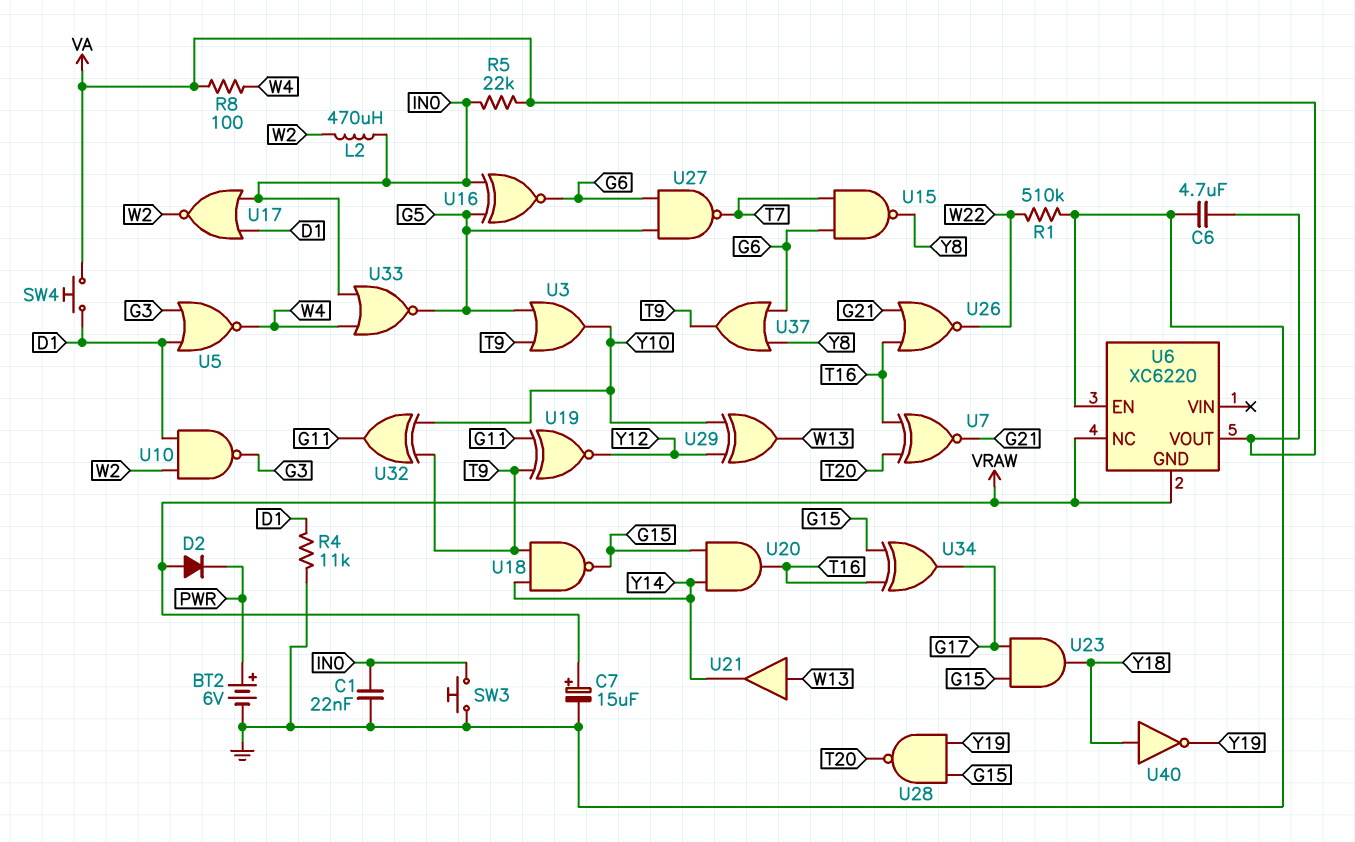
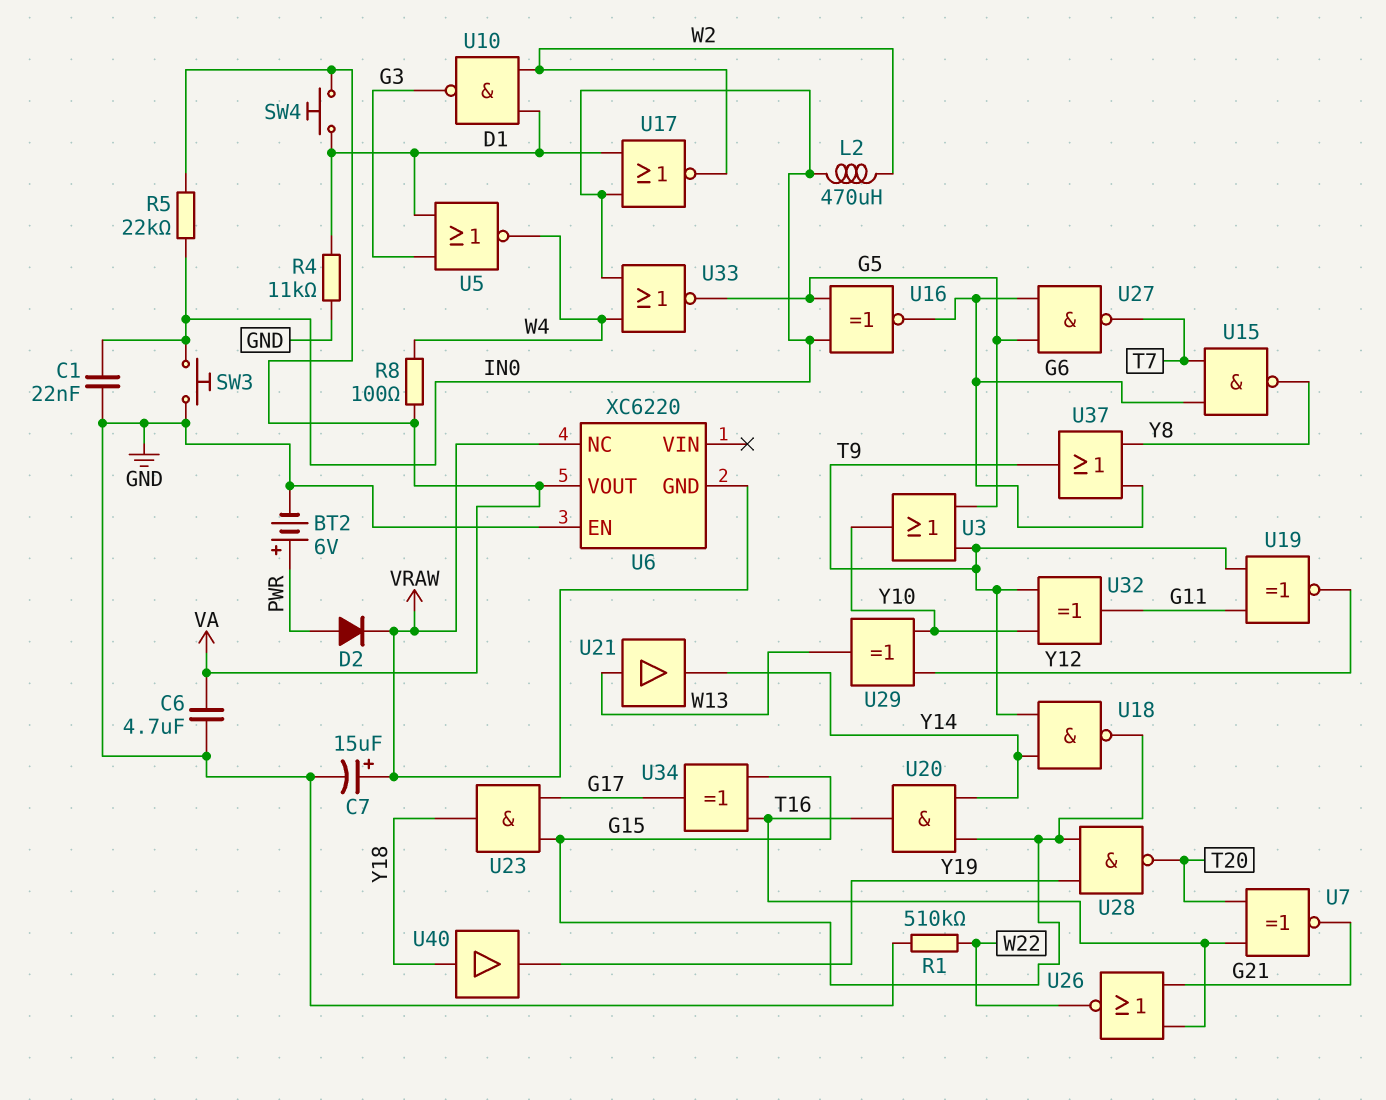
D2: diode (A VRAW, K PWR) -> diode (A PWR, K VRAW)
U40: NOT (in Y18, out Y19) -> buffer (in Y18, out Y19)

